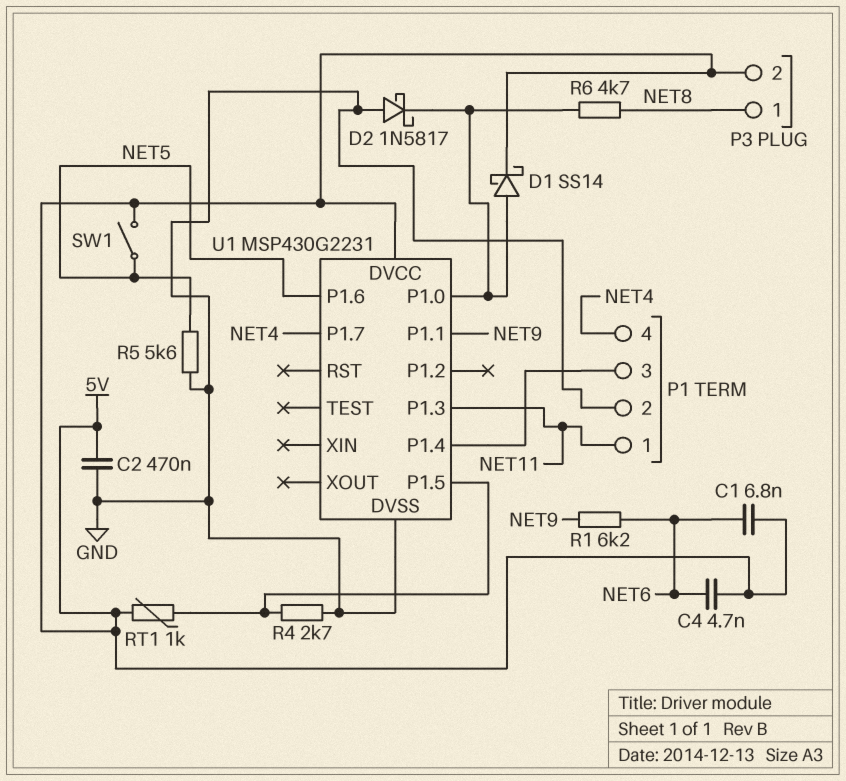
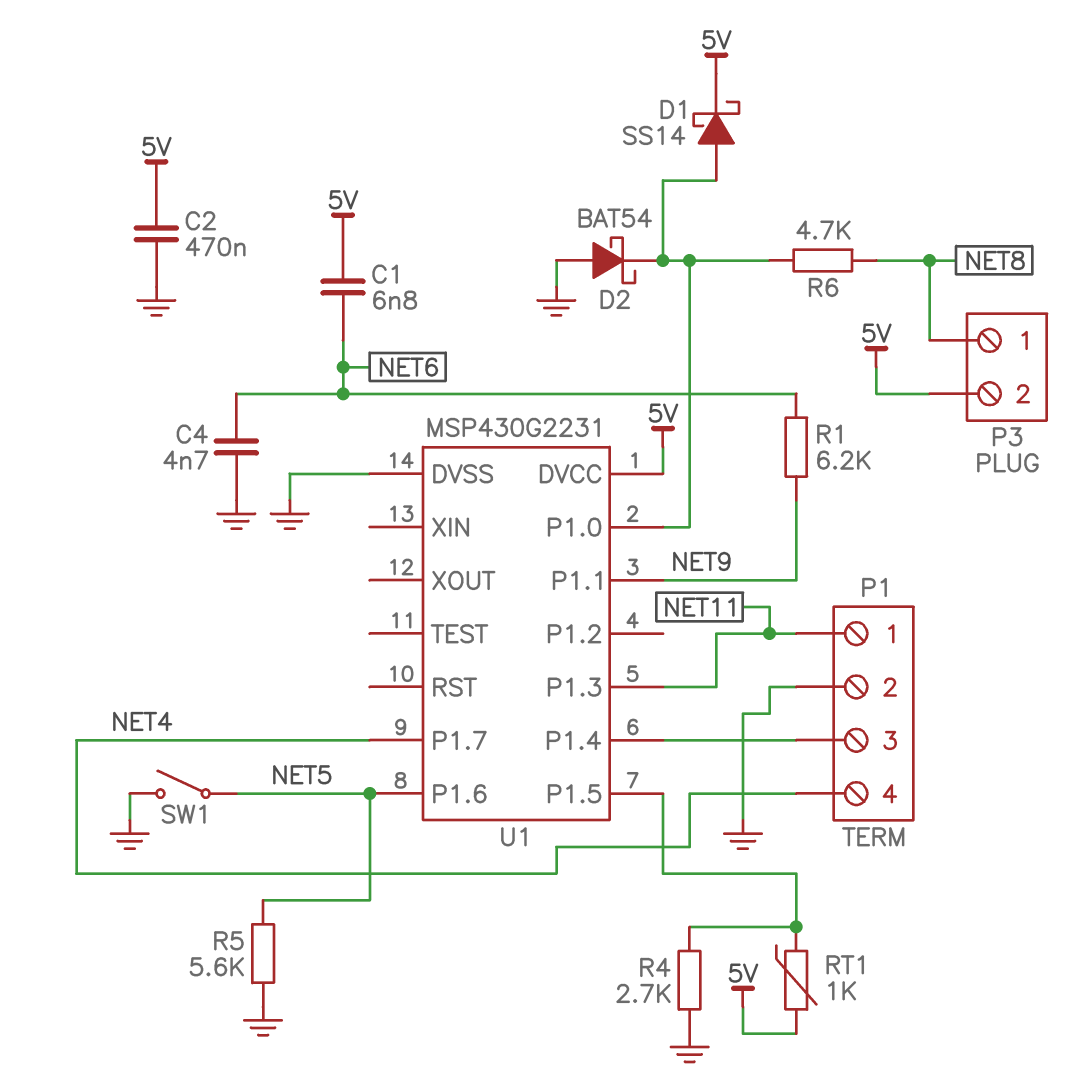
C4: 4.7nF (5V, NET6) -> 4.7nF (GND, NET6)
D2: schottky 1N5817 (A GND, K U1/P1.0) -> schottky BAT54 (A GND, K U1/P1.0)
SW1: switch (5V, NET5) -> switch (GND, NET5)

